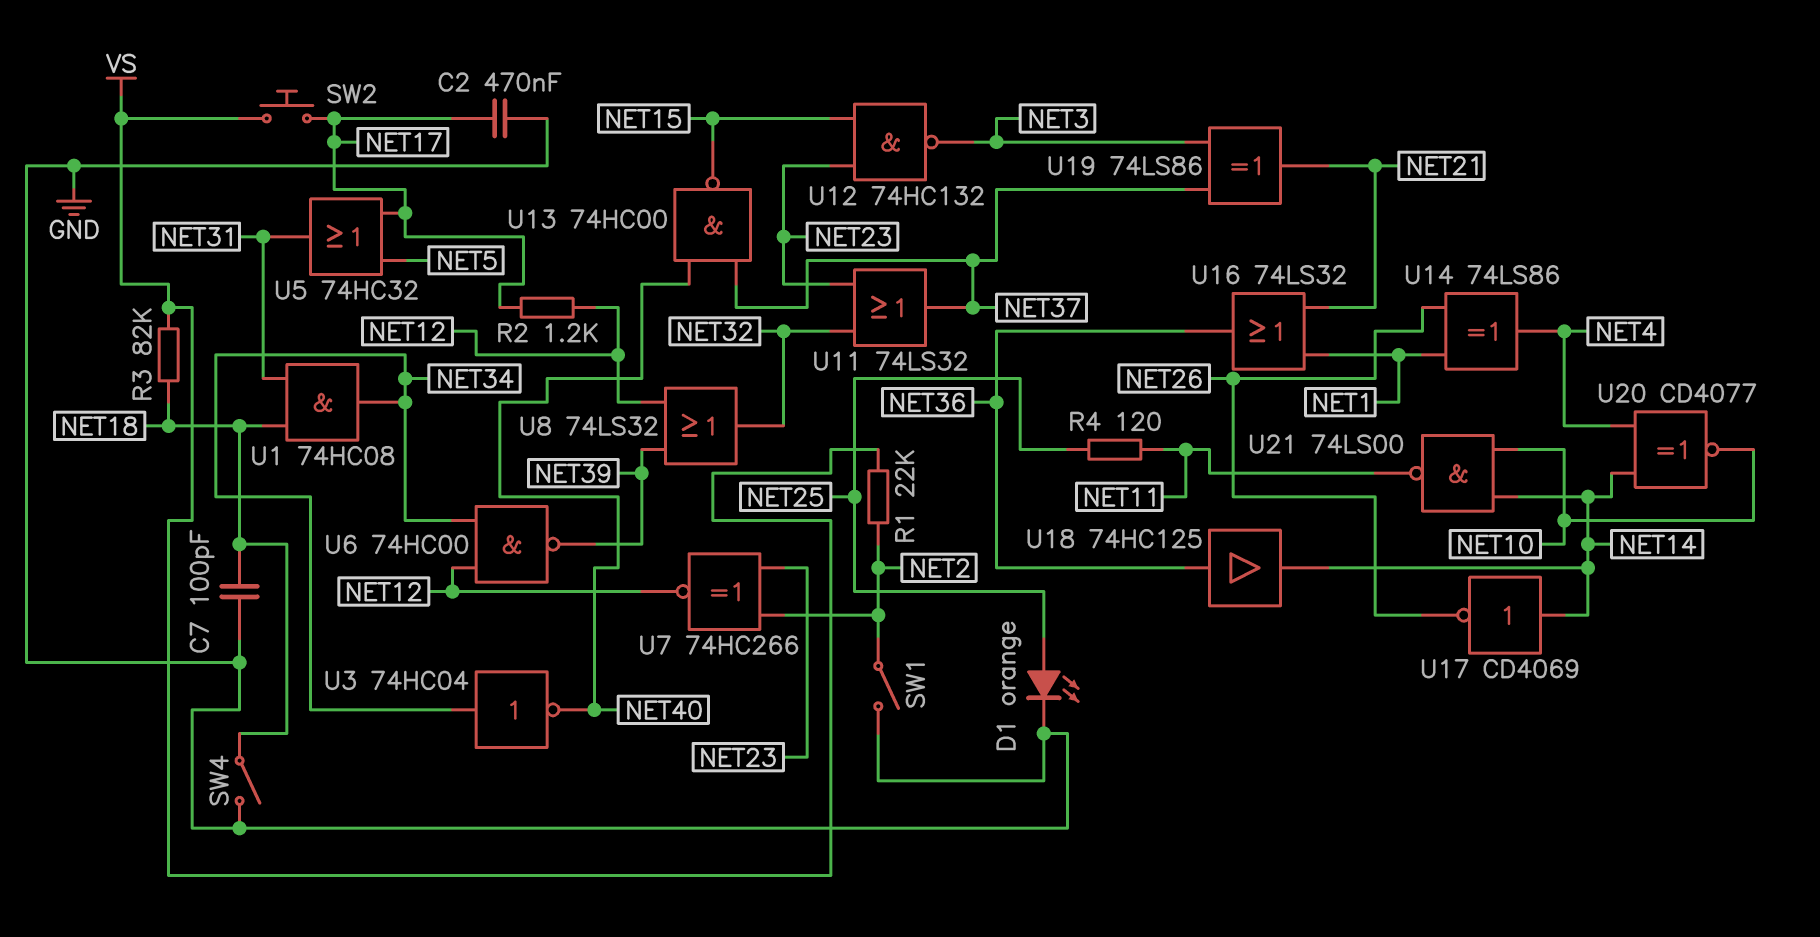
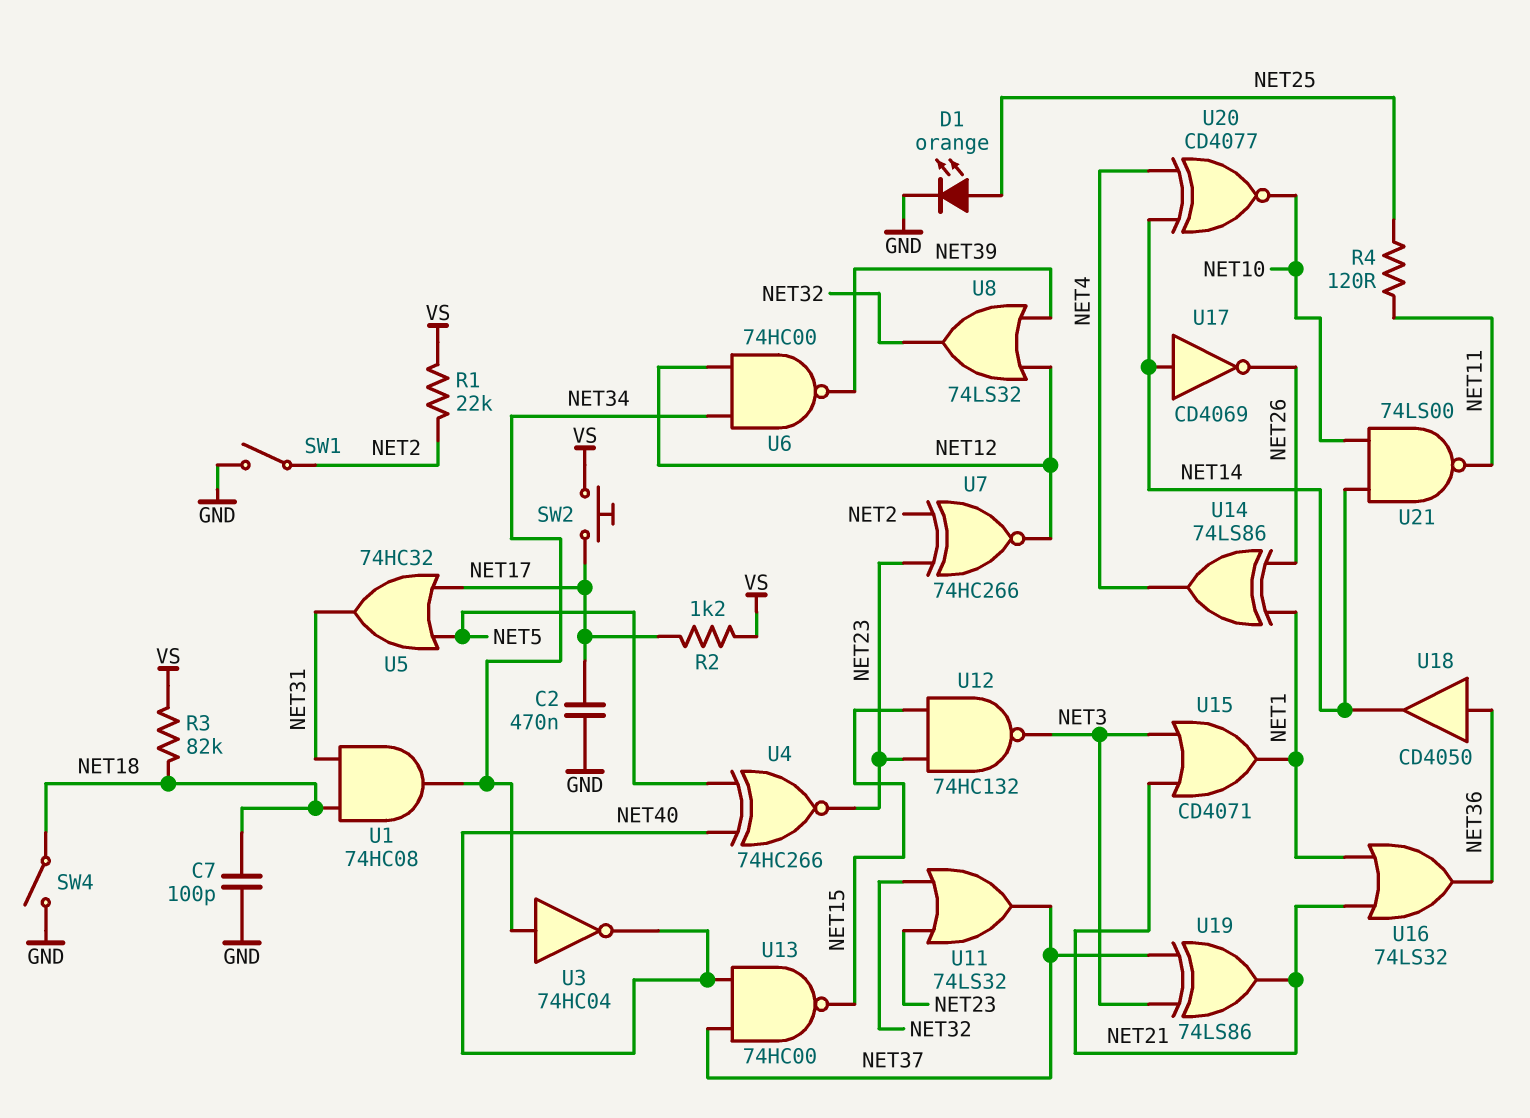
R2: 1.2k (NET12, NET17) -> 1.2k (NET17, VS)
U4: none -> XNOR 74HC266 (in NET5, in NET40, out NET23)
U15: none -> OR CD4071 (in NET3, in NET21, out NET1)
U18: buffer 74HC125 (in NET36, out NET14) -> buffer CD4050 (in NET36, out NET14)

